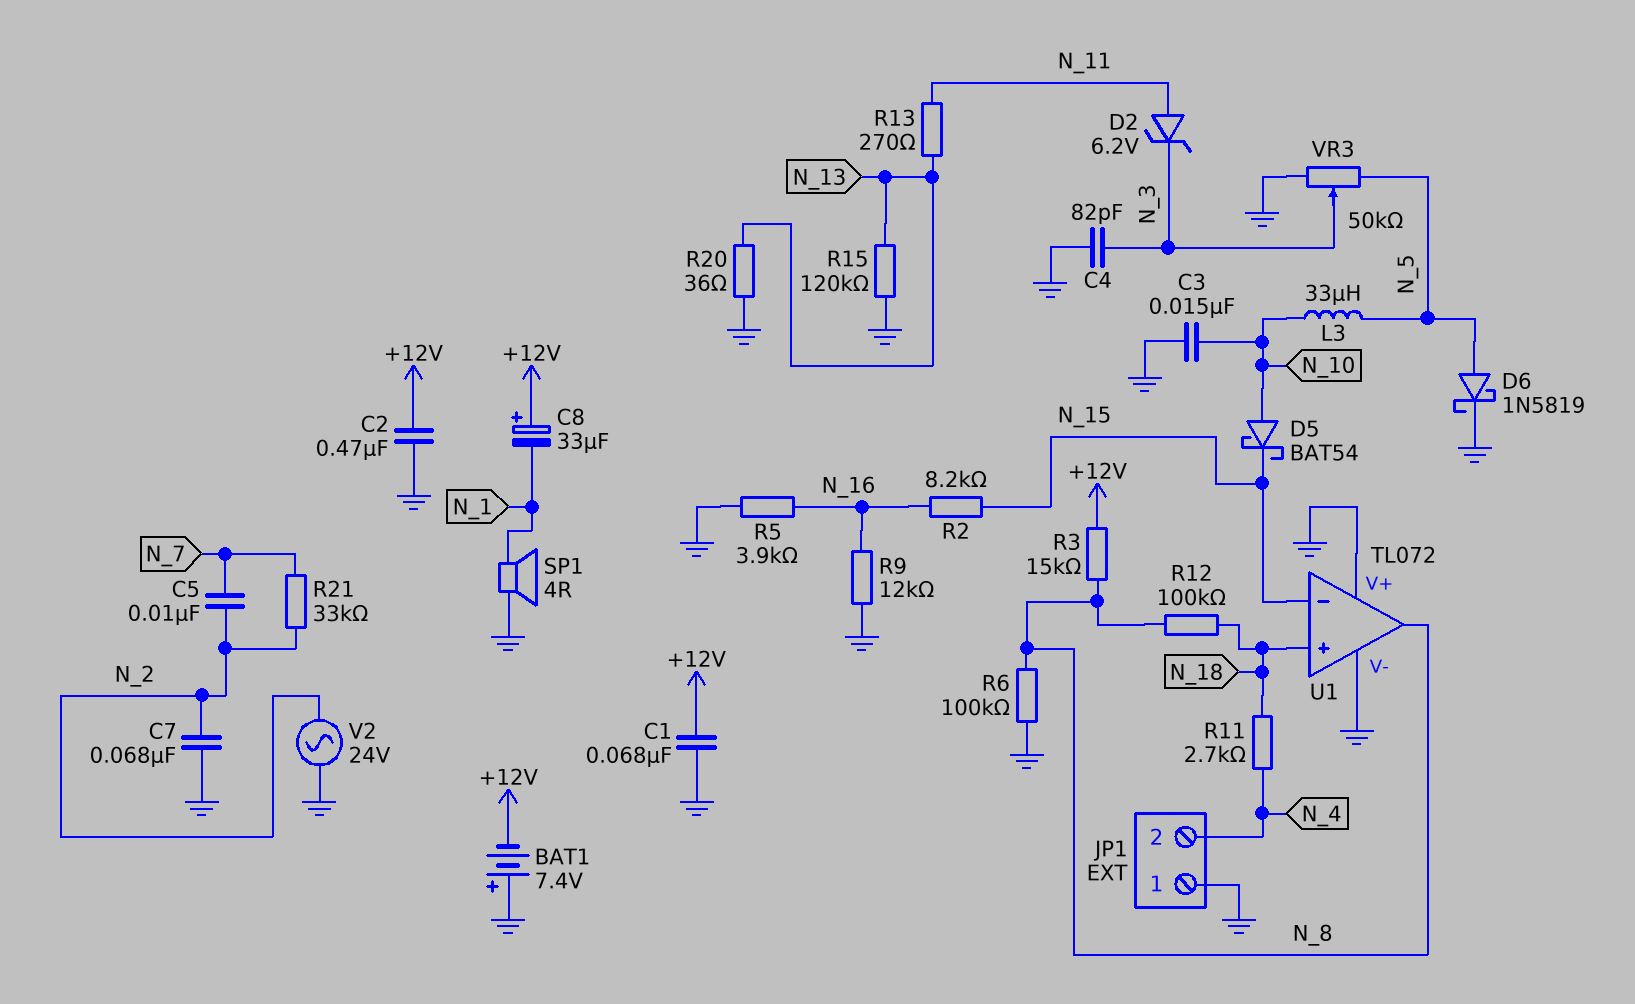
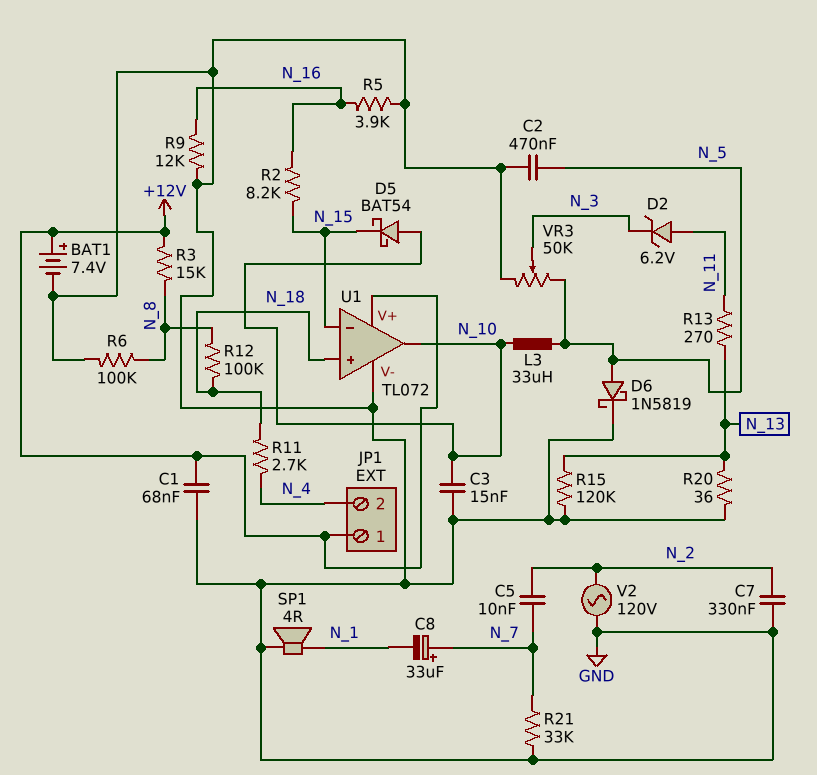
BAT1: 7.4V (plus GND, minus +12V) -> 7.4V (plus +12V, minus GND)
C2: 470nF (+12V, GND) -> 470nF (GND, N_5)
C4: 82pF (GND, N_3) -> none
C7: 68nF (GND, N_2) -> 330nF (GND, N_2)
C8: 33uF (plus +12V, minus N_1) -> 33uF (plus N_7, minus N_1)
JP1 pin 1: GND -> +12V
R21: 33k (N_2, N_7) -> 33k (GND, N_7)
U1 pin V+: GND -> +12V
U1 pin out: N_8 -> N_10
V2: AC 24V (GND, N_2) -> AC 120V (GND, N_2)

